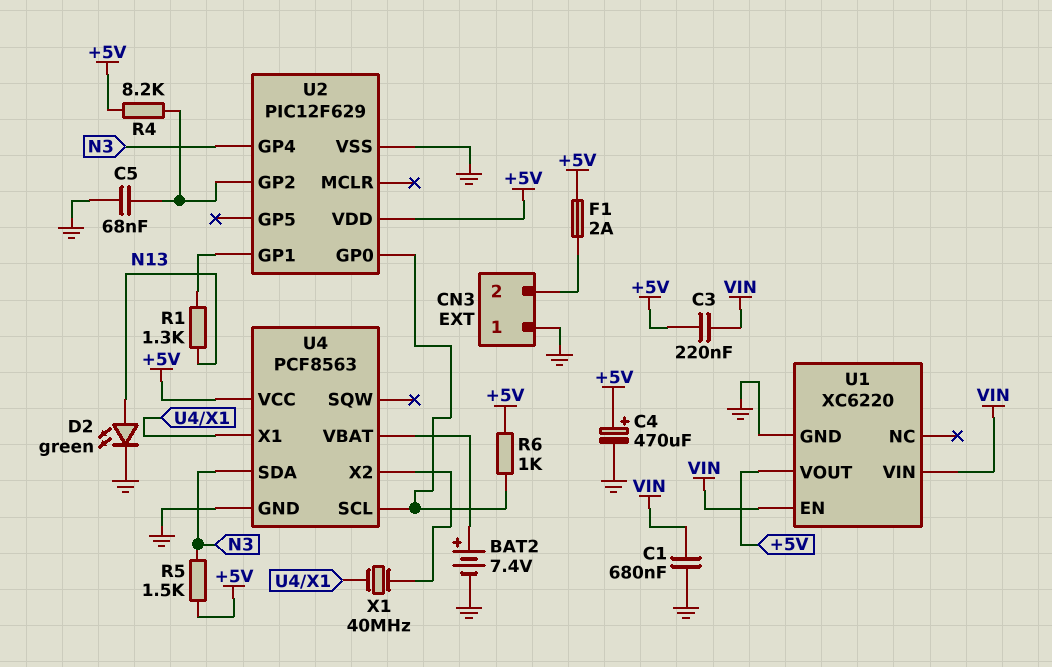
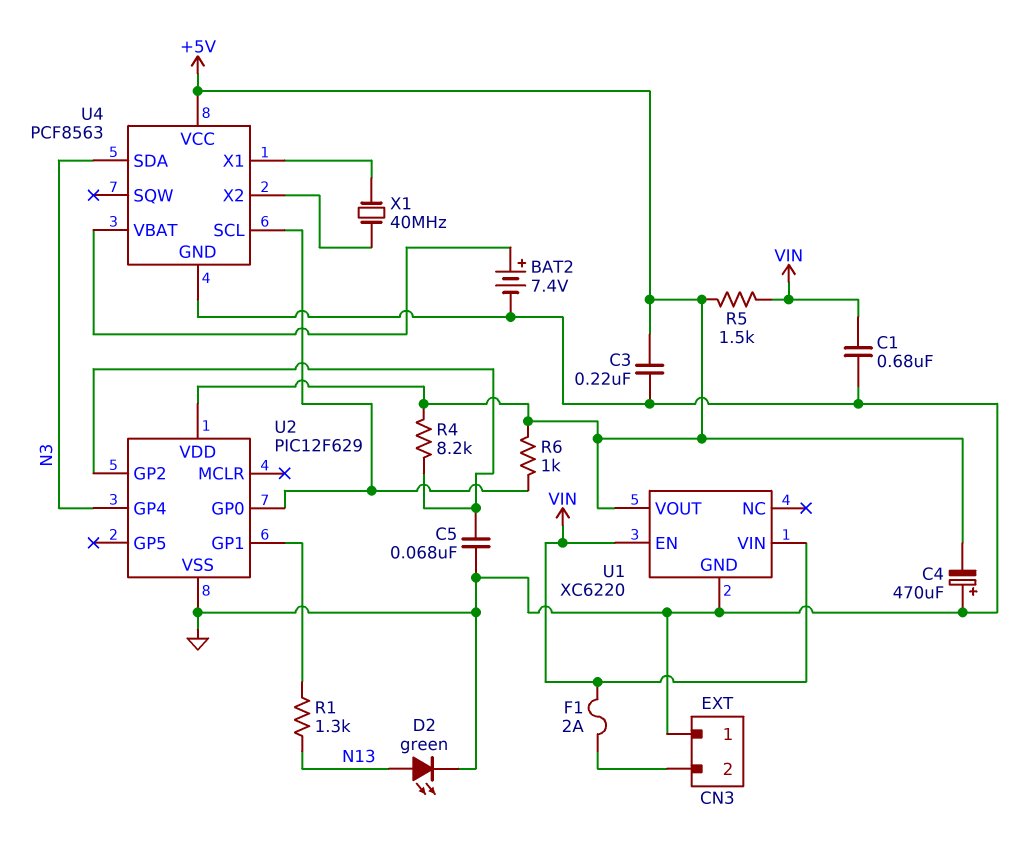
C3: 220nF (+5V, VIN) -> 220nF (+5V, GND)
C4: 470uF (plus +5V, minus GND) -> 470uF (plus GND, minus +5V)
F1: 2A (+5V, CN3/2) -> 2A (CN3/2, VIN)
R5: 1.5k (+5V, N3) -> 1.5k (+5V, VIN)

